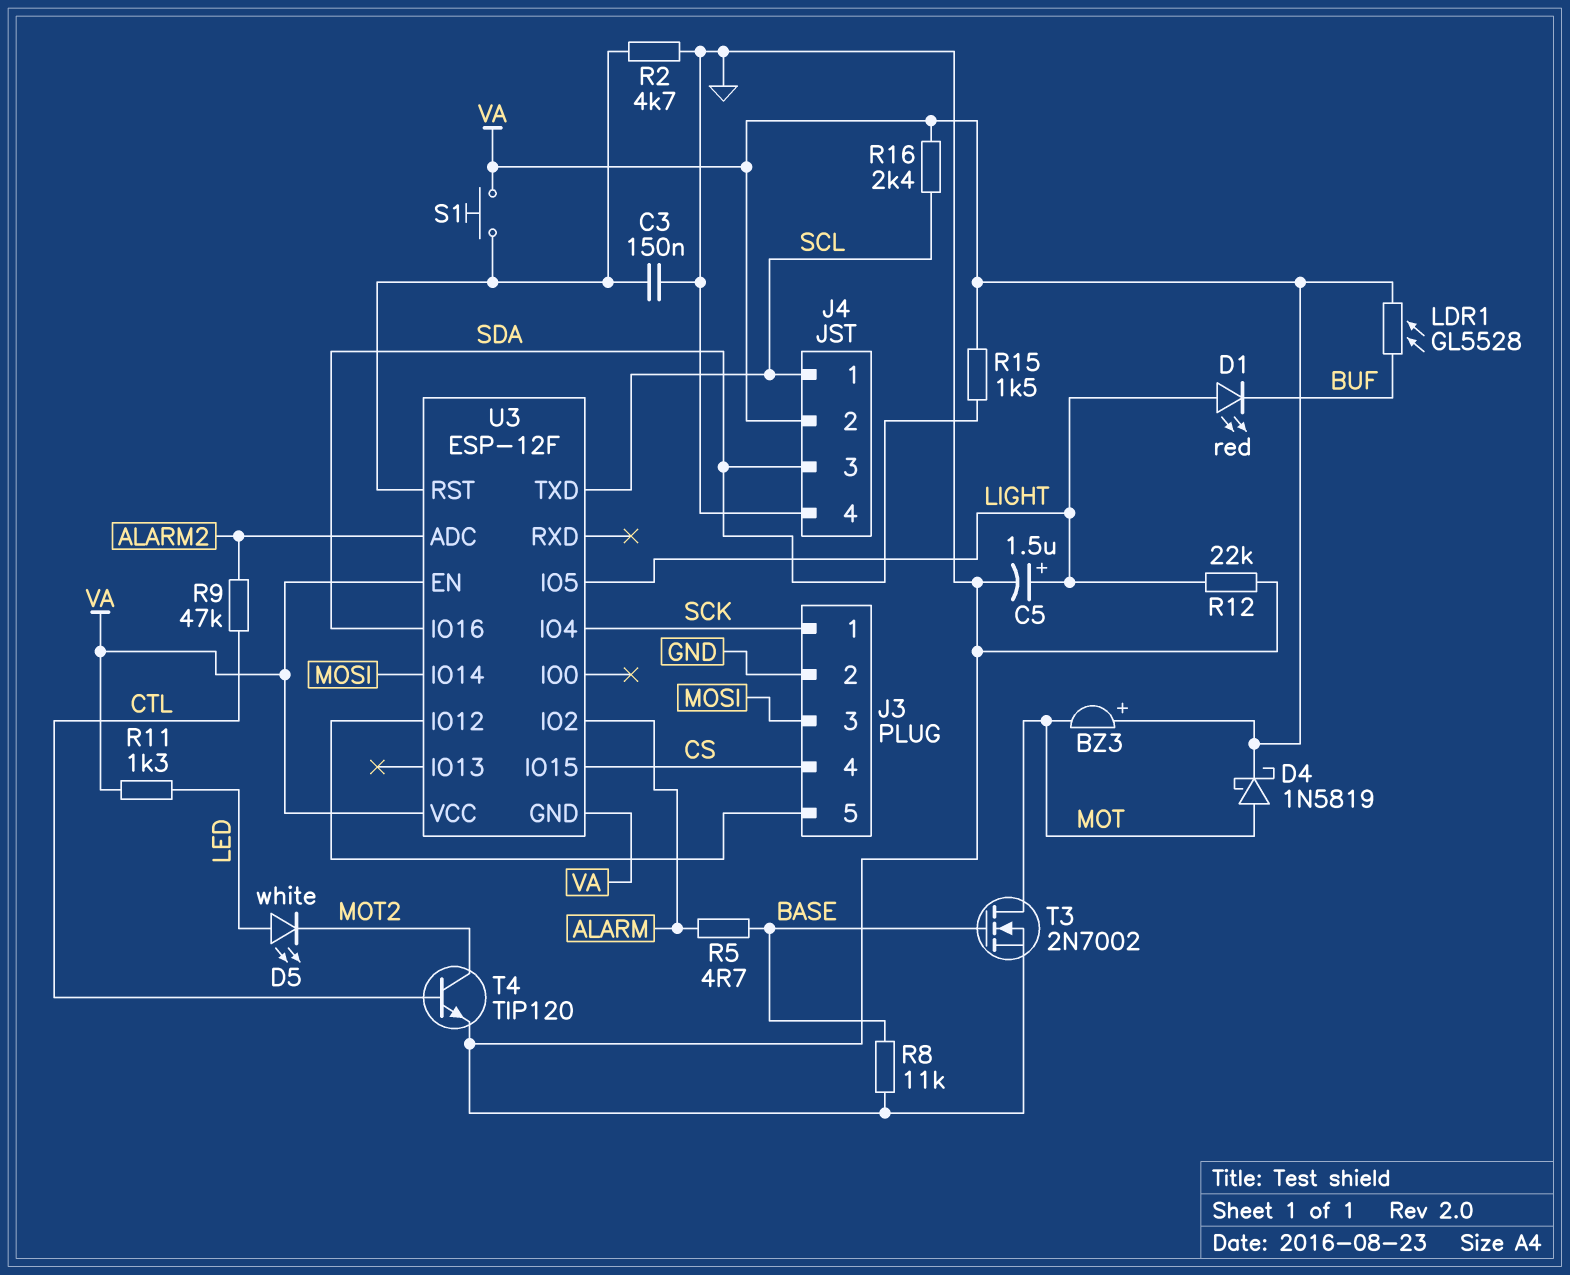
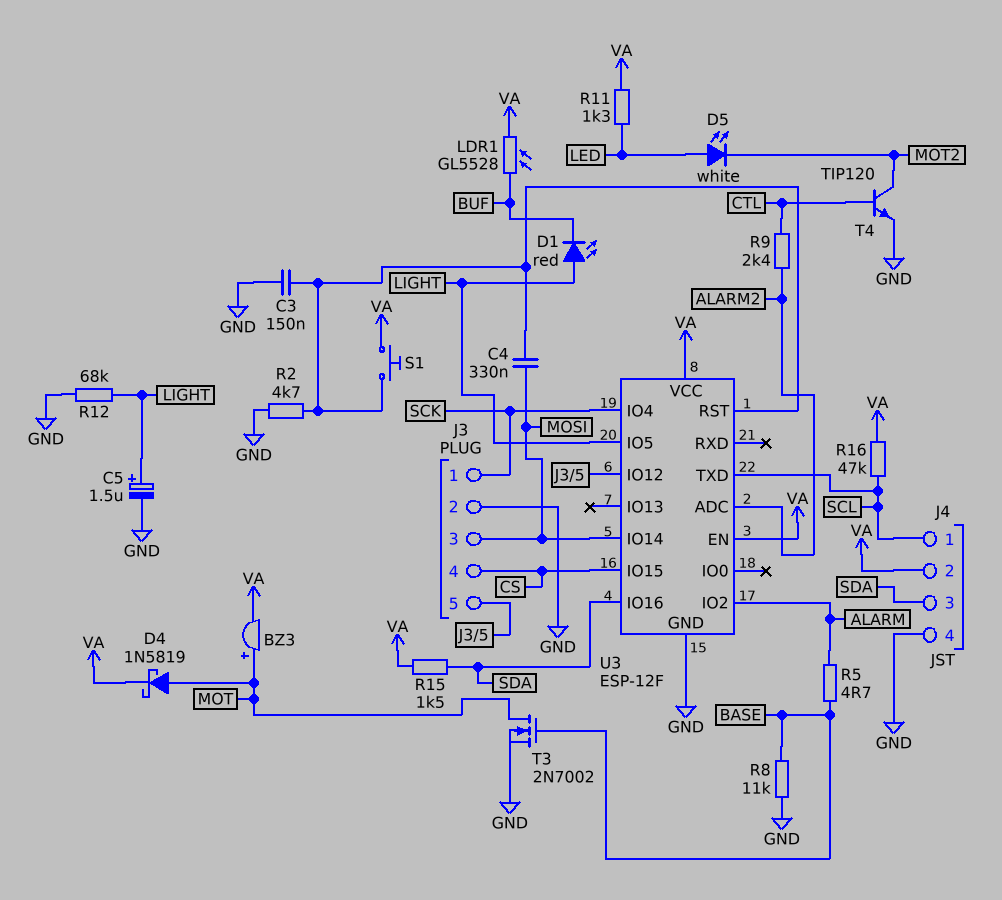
BZ3: buzzer (plus VA, minus MOT) -> buzzer (plus MOT, minus VA)
C4: none -> 330nF (MOSI, U3/RST)
R9: 47k (ALARM2, CTL) -> 2.4k (ALARM2, CTL)
R12: 22k (GND, LIGHT) -> 68k (GND, LIGHT)
R16: 2.4k (SCL, VA) -> 47k (SCL, VA)
U3 pin GND: VA -> GND

